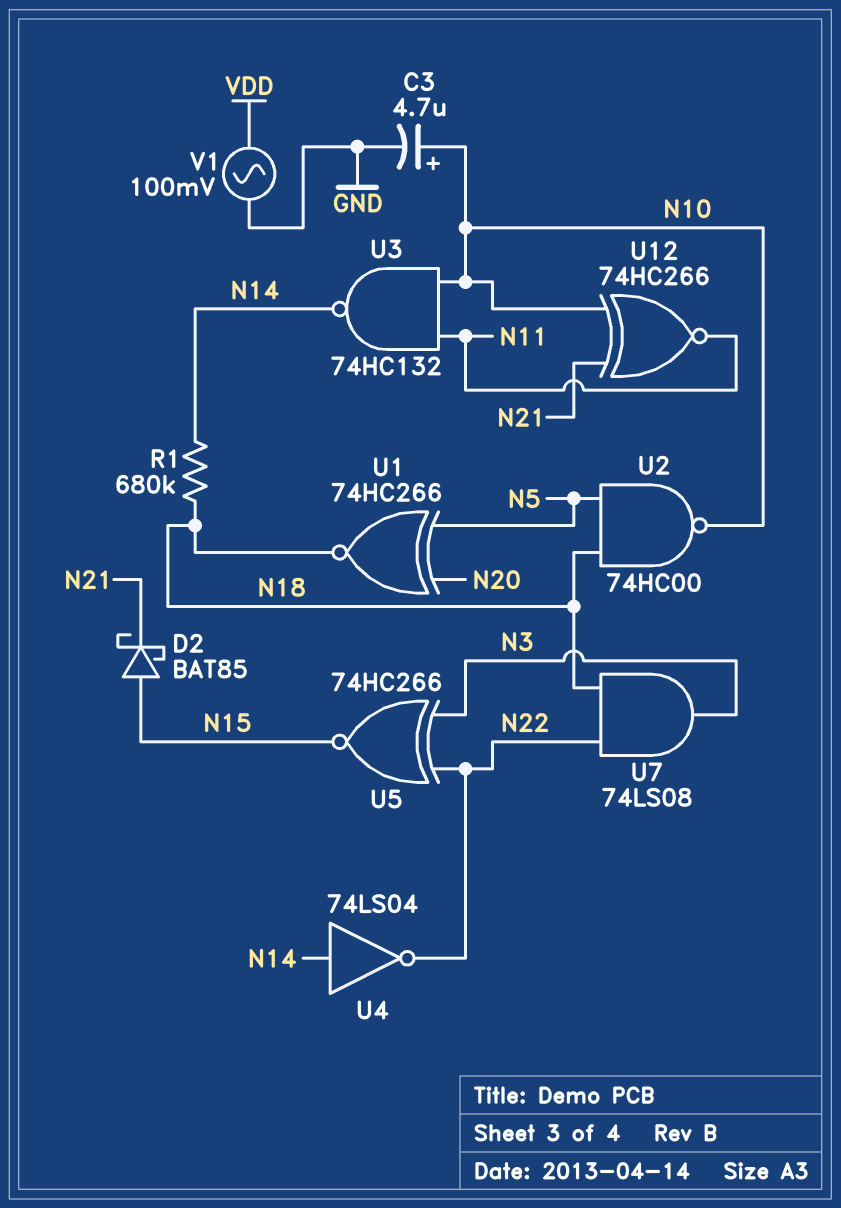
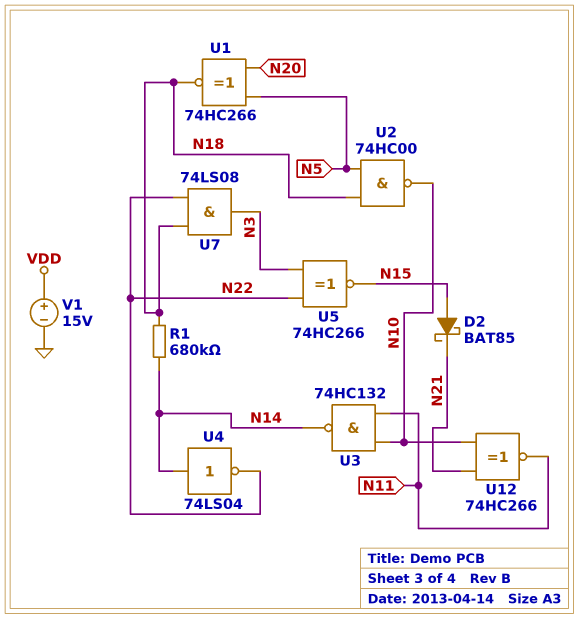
C3: 4.7uF (plus N10, minus GND) -> none
V1: AC 100mV (GND, VDD) -> 15V (plus VDD, minus GND)

